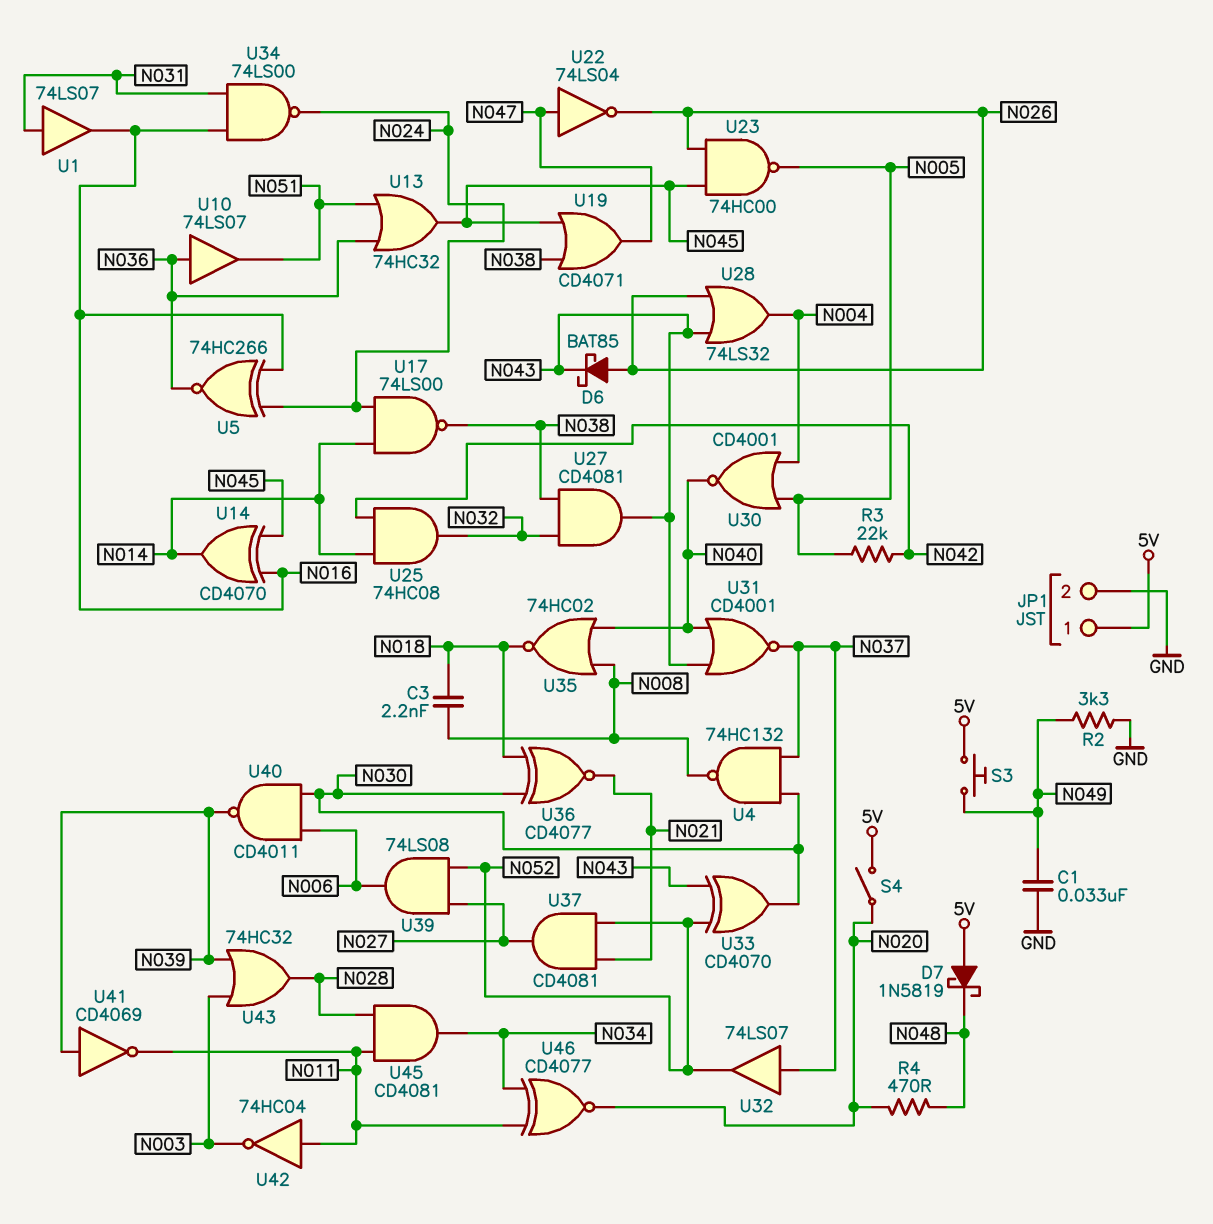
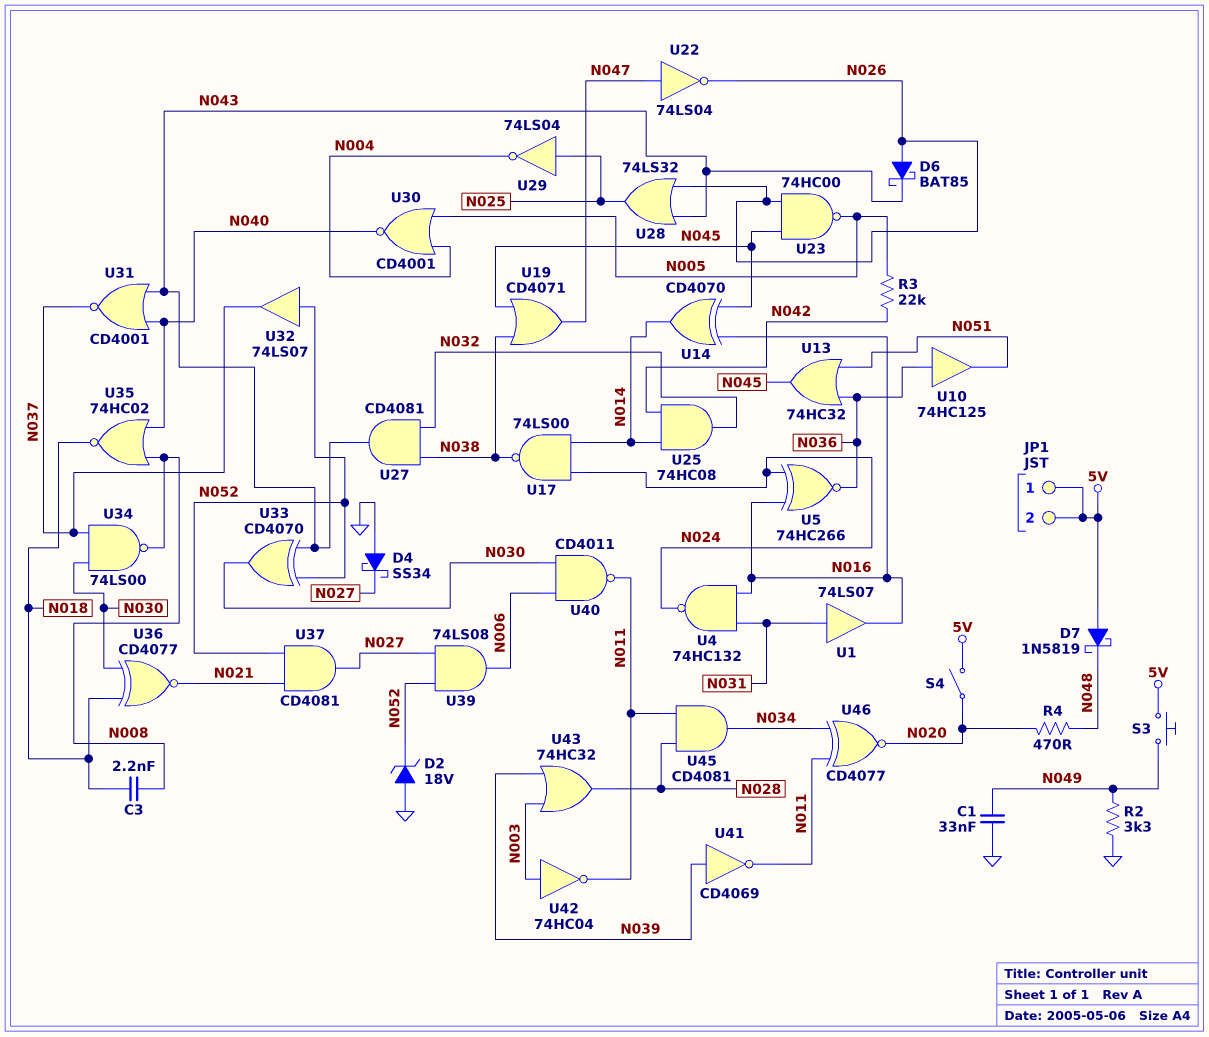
D2: none -> zener 18V (A GND, K N052)
D4: none -> schottky SS34 (A GND, K N027)
JP1 pin 2: GND -> 5V
U4: NAND 74HC132 (in N030, in N037, out N008) -> NAND 74HC132 (in N016, in N031, out N024)
U10: buffer 74LS07 (in N036, out N051) -> buffer 74HC125 (in N036, out N051)
U28: OR 74LS32 (in N026, in N043, out N004) -> OR 74LS32 (in N026, in N043, out N025)
U29: none -> NOT 74LS04 (in N025, out N004)
U32: buffer 74LS07 (in N037, out N052) -> buffer 74LS07 (in N052, out N037)
U34: NAND 74LS00 (in N016, in N031, out N024) -> NAND 74LS00 (in N030, in N037, out N008)
U40: NAND CD4011 (in N006, in N030, out N039) -> NAND CD4011 (in N006, in N030, out N011)
U42: NOT 74HC04 (in N011, out N003) -> NOT 74HC04 (in N003, out N011)

